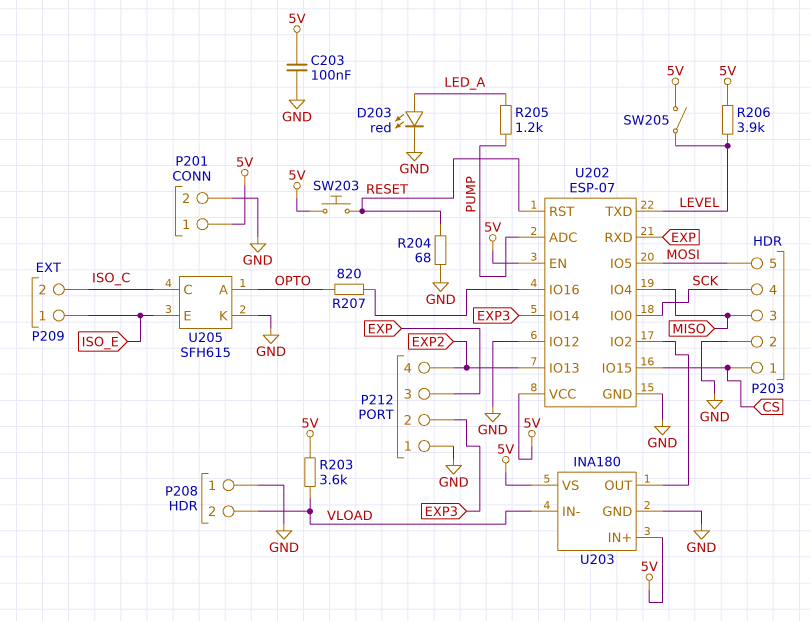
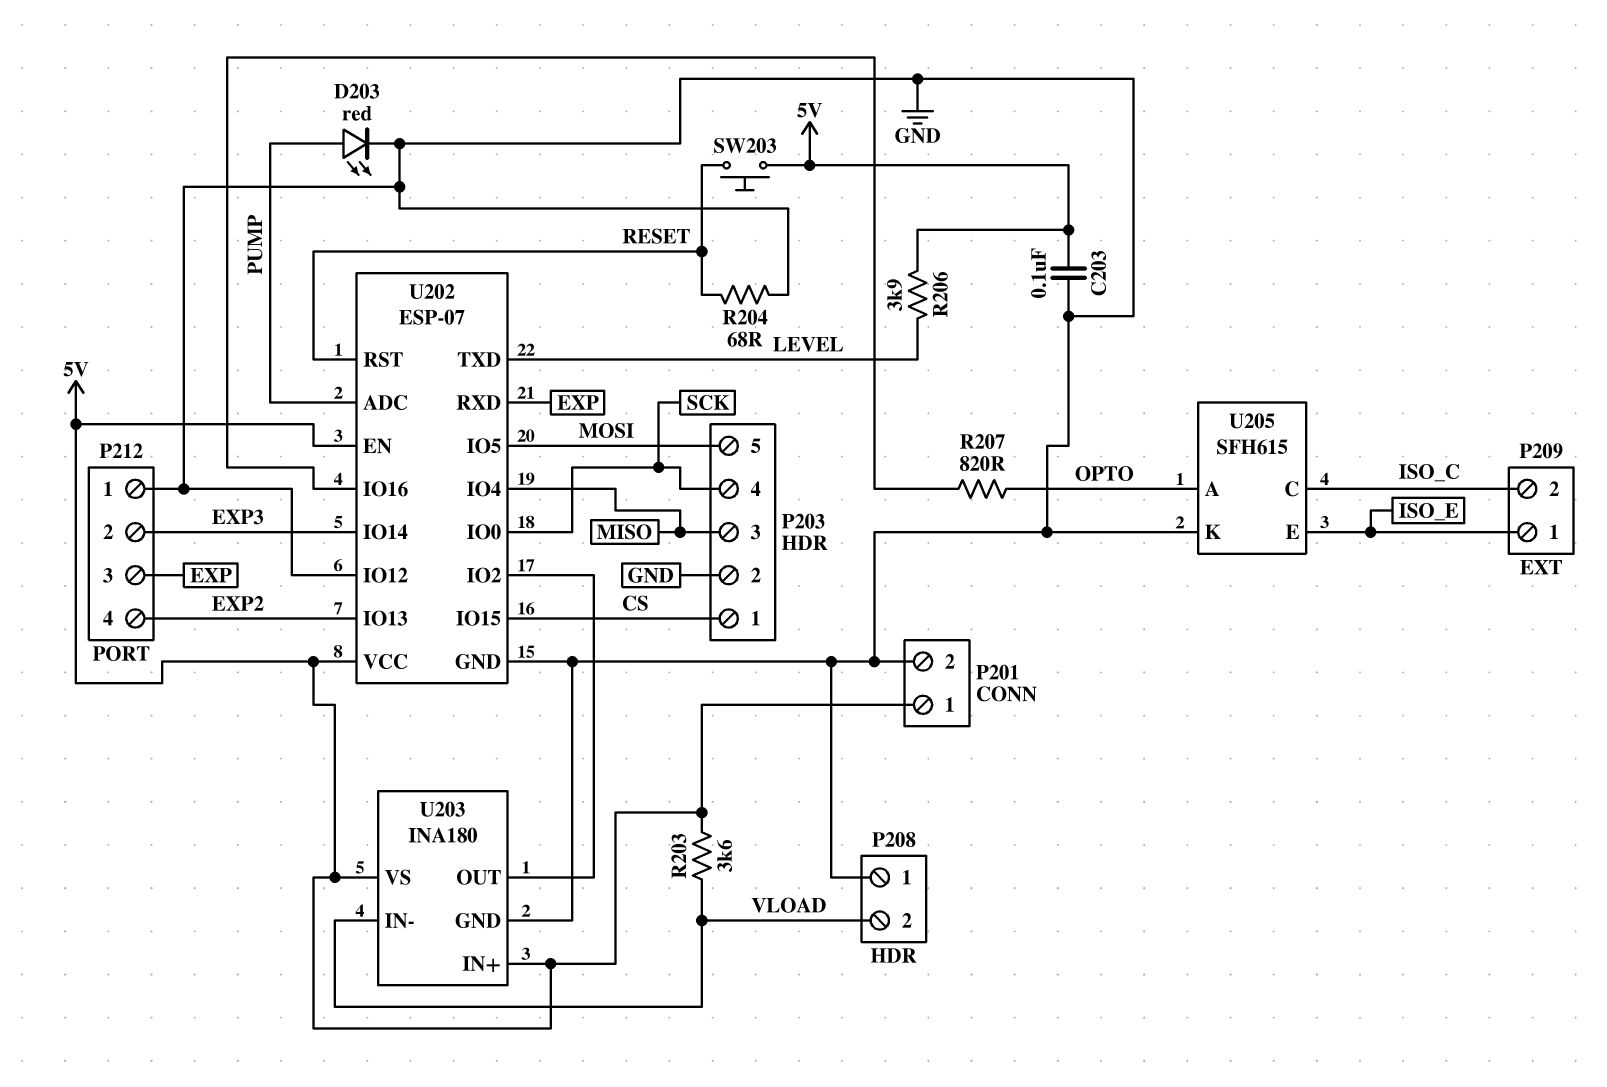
D203: LED red (A LED_A, K GND) -> LED red (A PUMP, K GND)
R205: 1.2k (LED_A, PUMP) -> none
SW205: switch (5V, LEVEL) -> none

